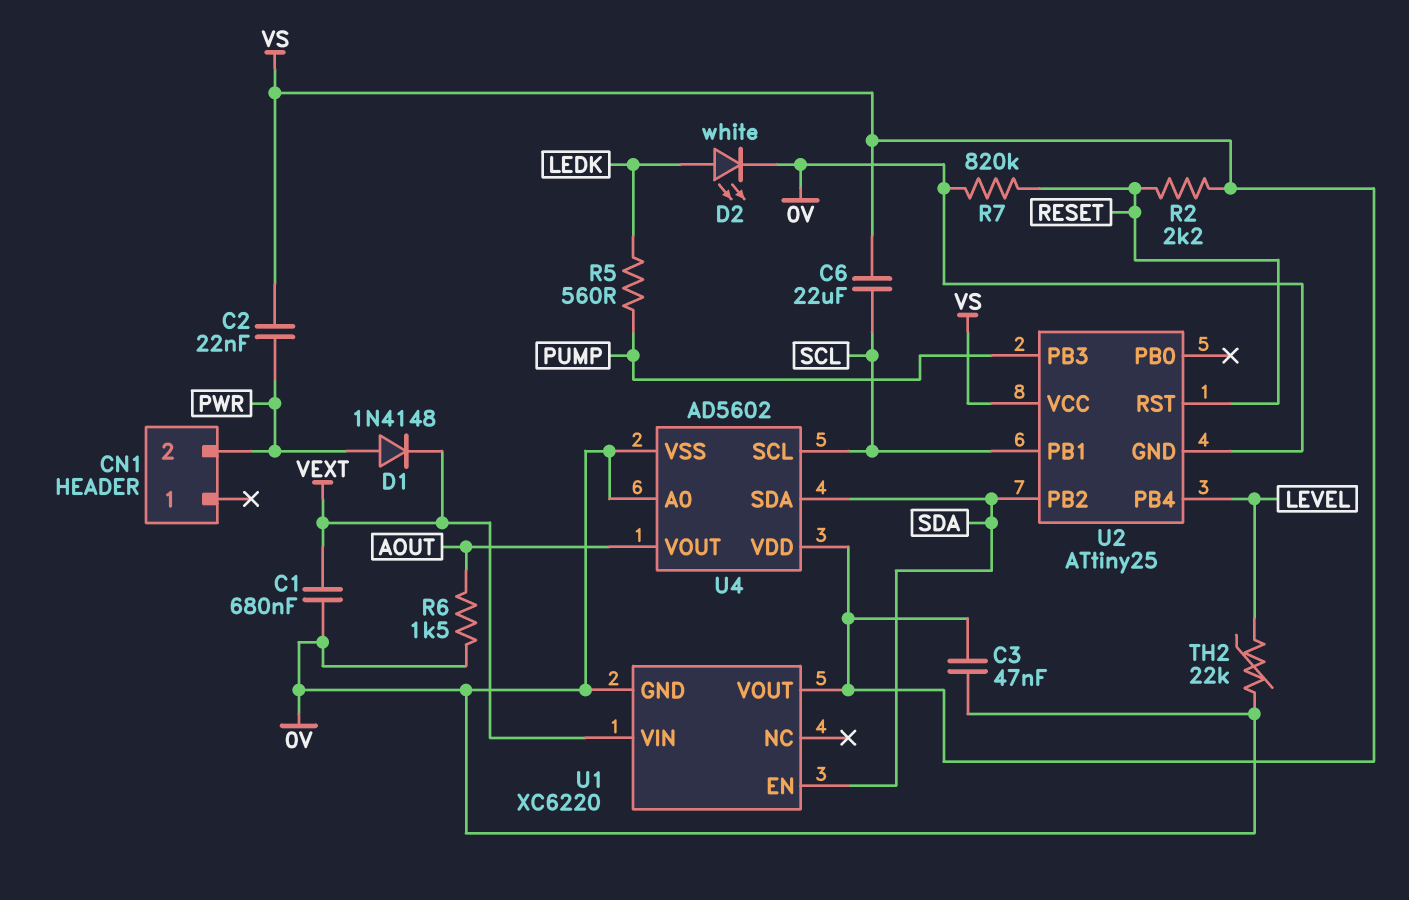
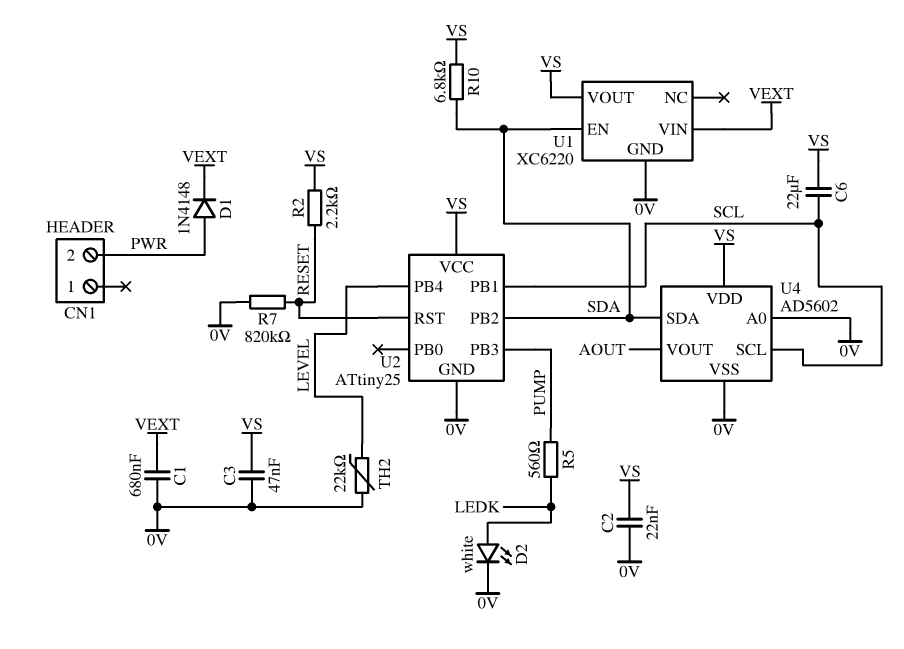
C2: 22nF (PWR, VS) -> 22nF (0V, VS)
R6: 1.5k (0V, AOUT) -> none
R10: none -> 6.8k (SDA, VS)

